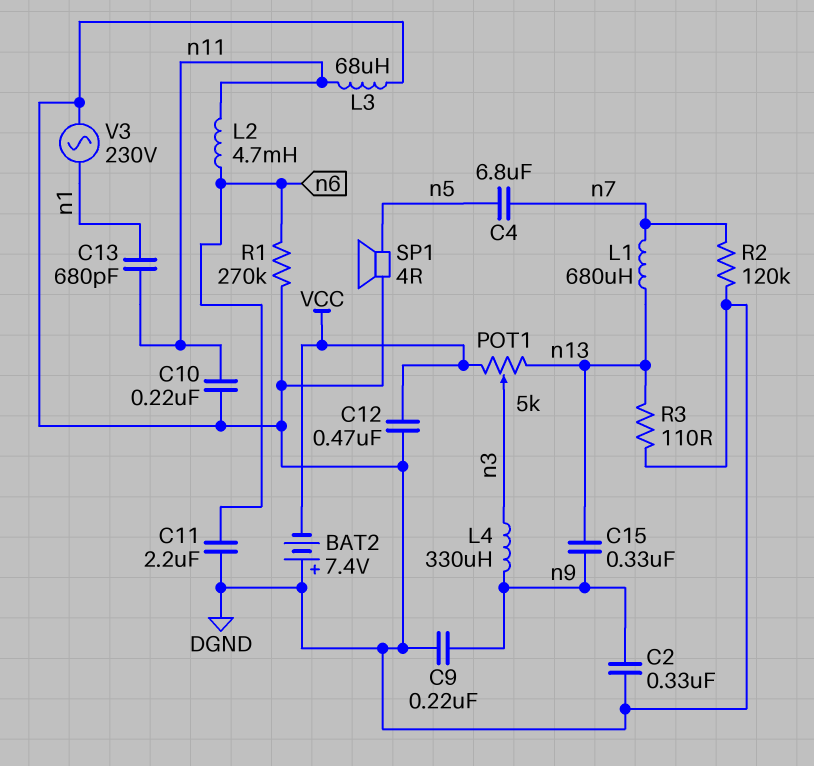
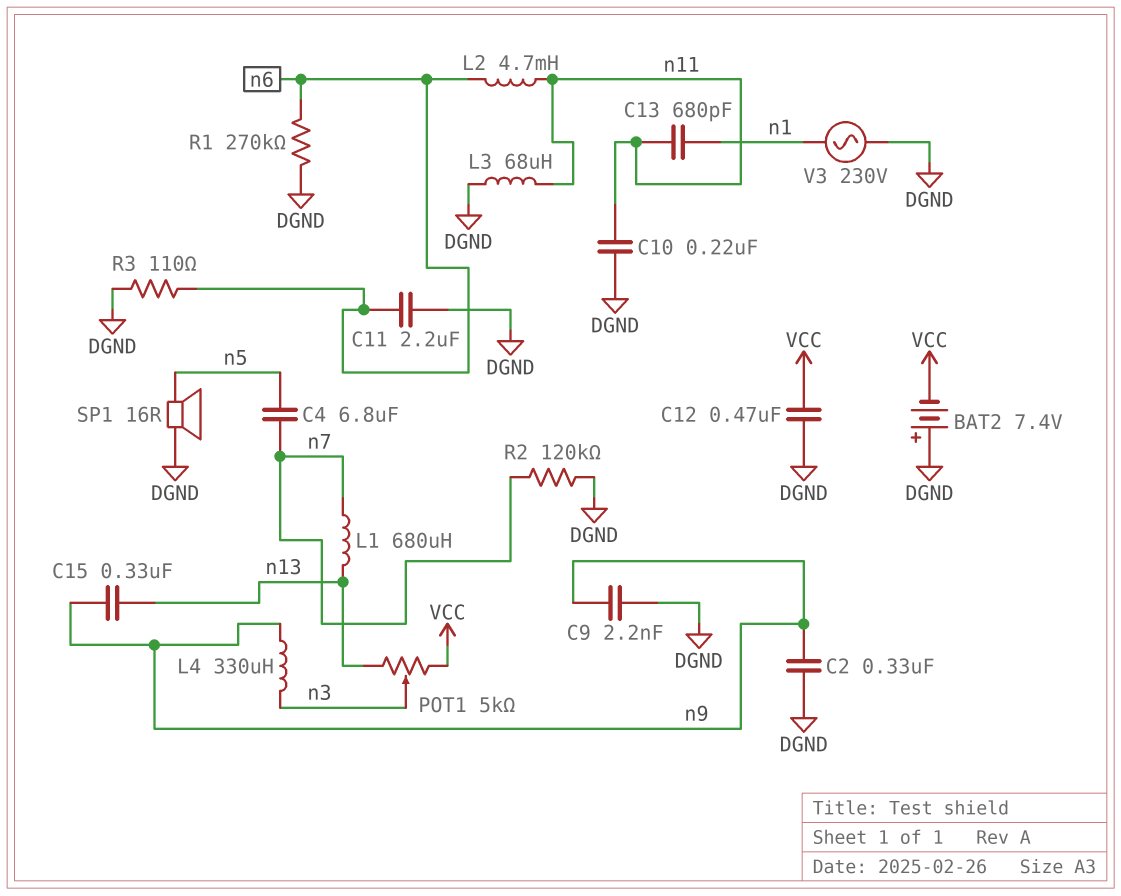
C9: 220nF (DGND, n9) -> 2.2nF (DGND, n9)
R3: 110 (DGND, n13) -> 110 (DGND, n6)
SP1: speaker 4R (DGND, n5) -> speaker 16R (DGND, n5)

